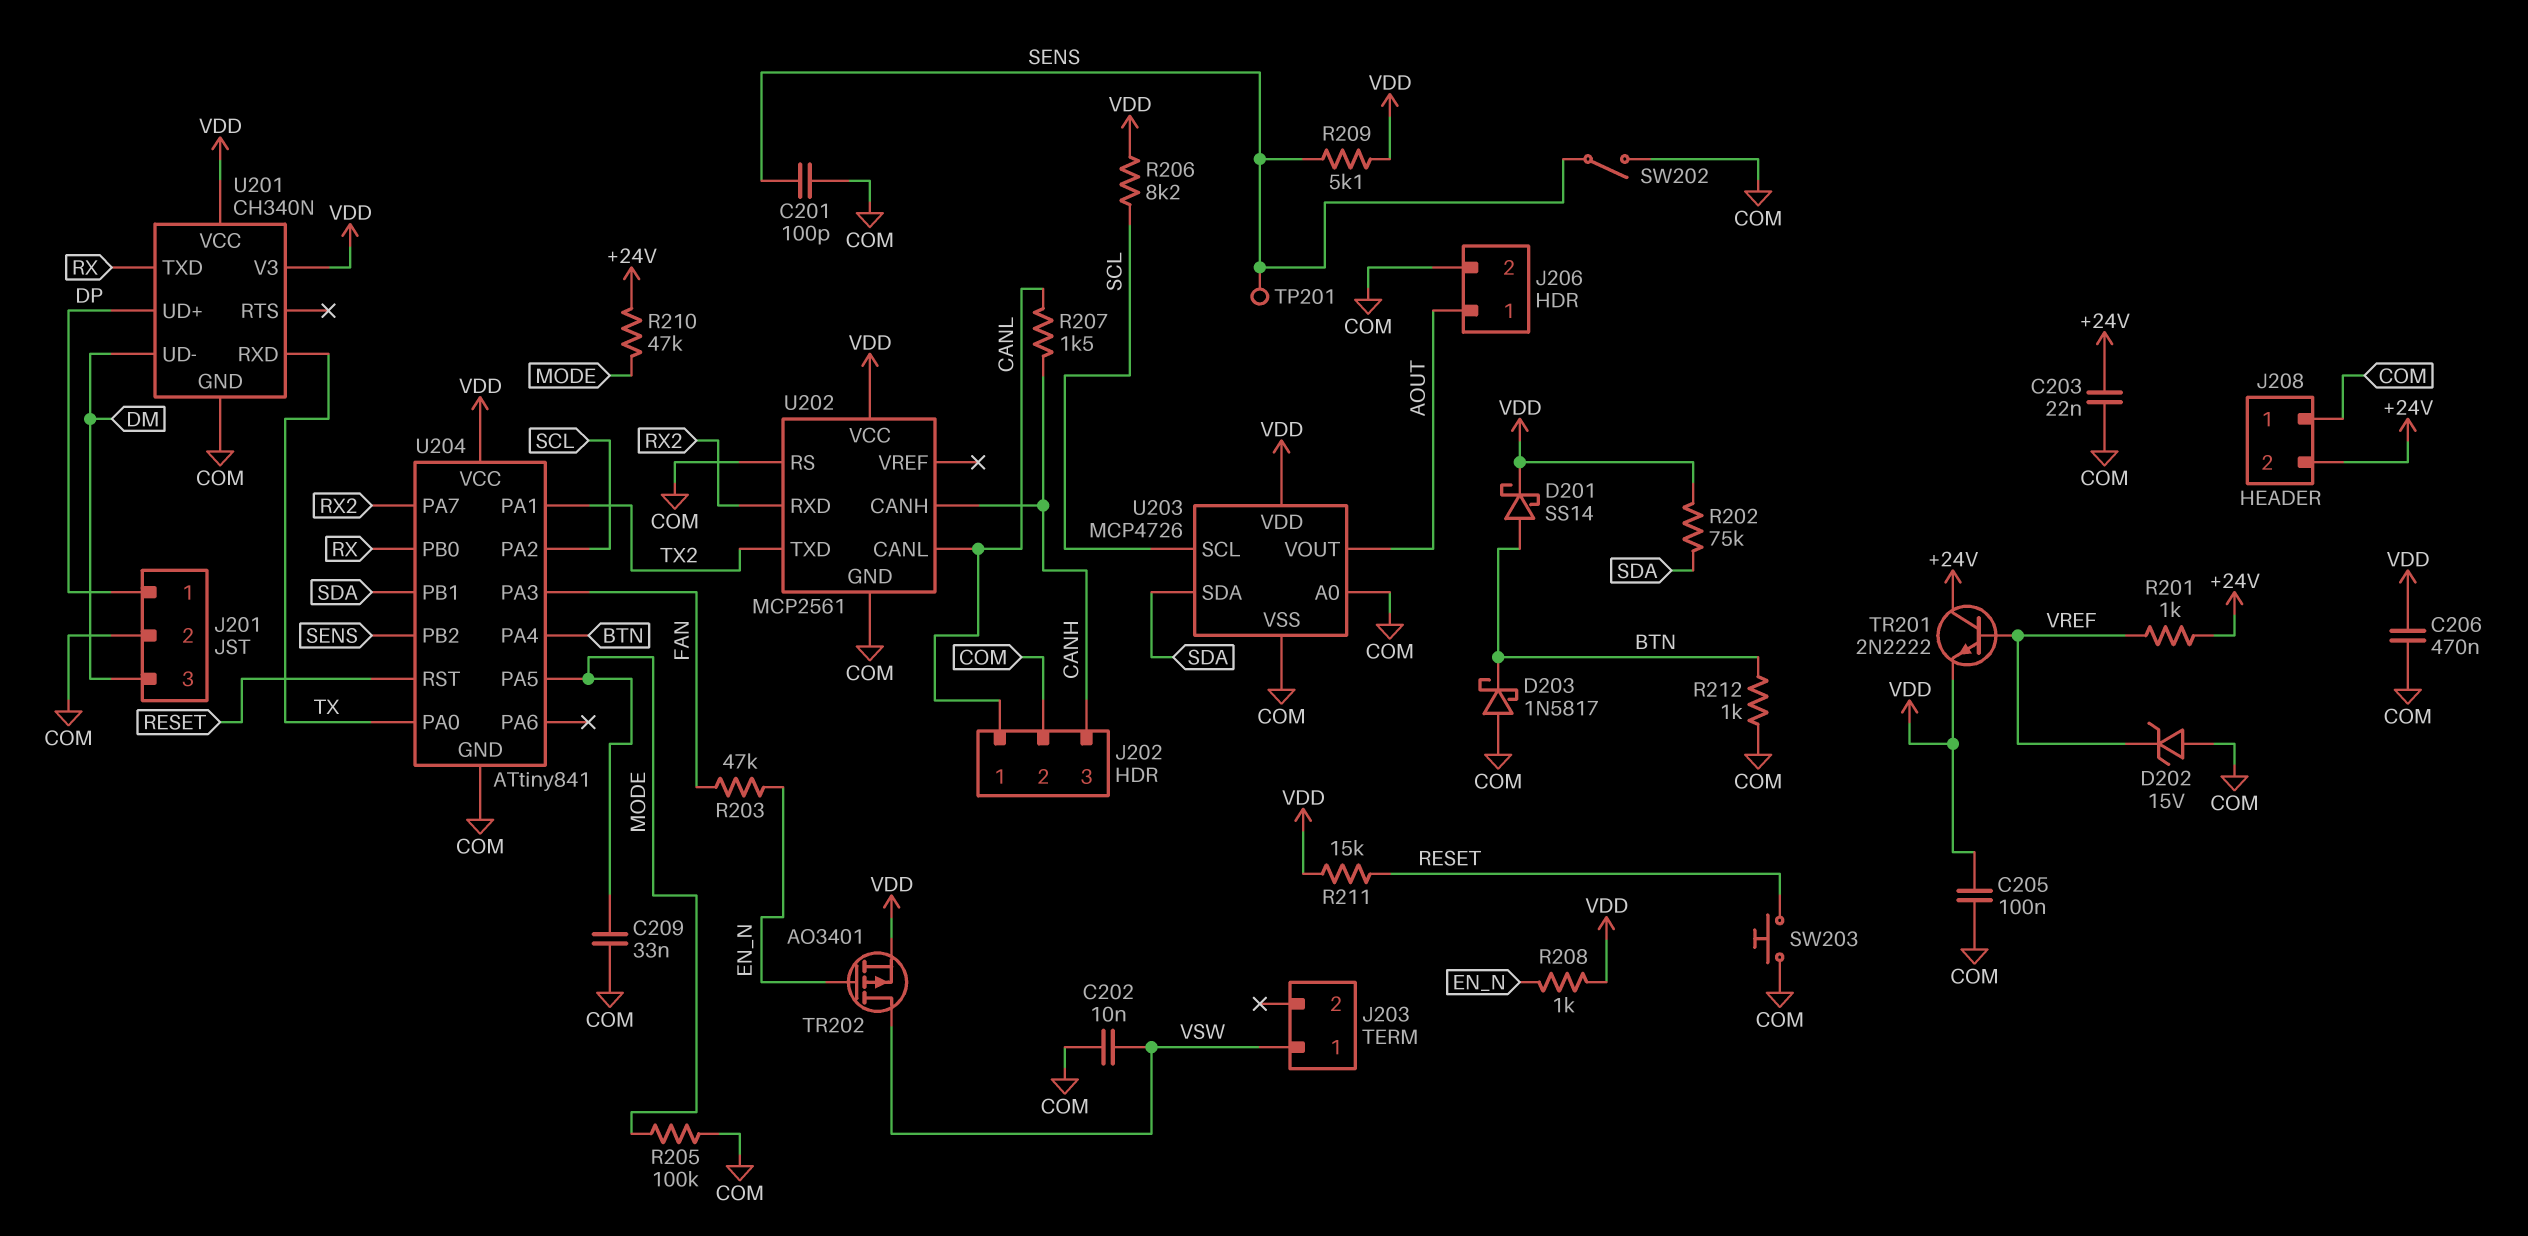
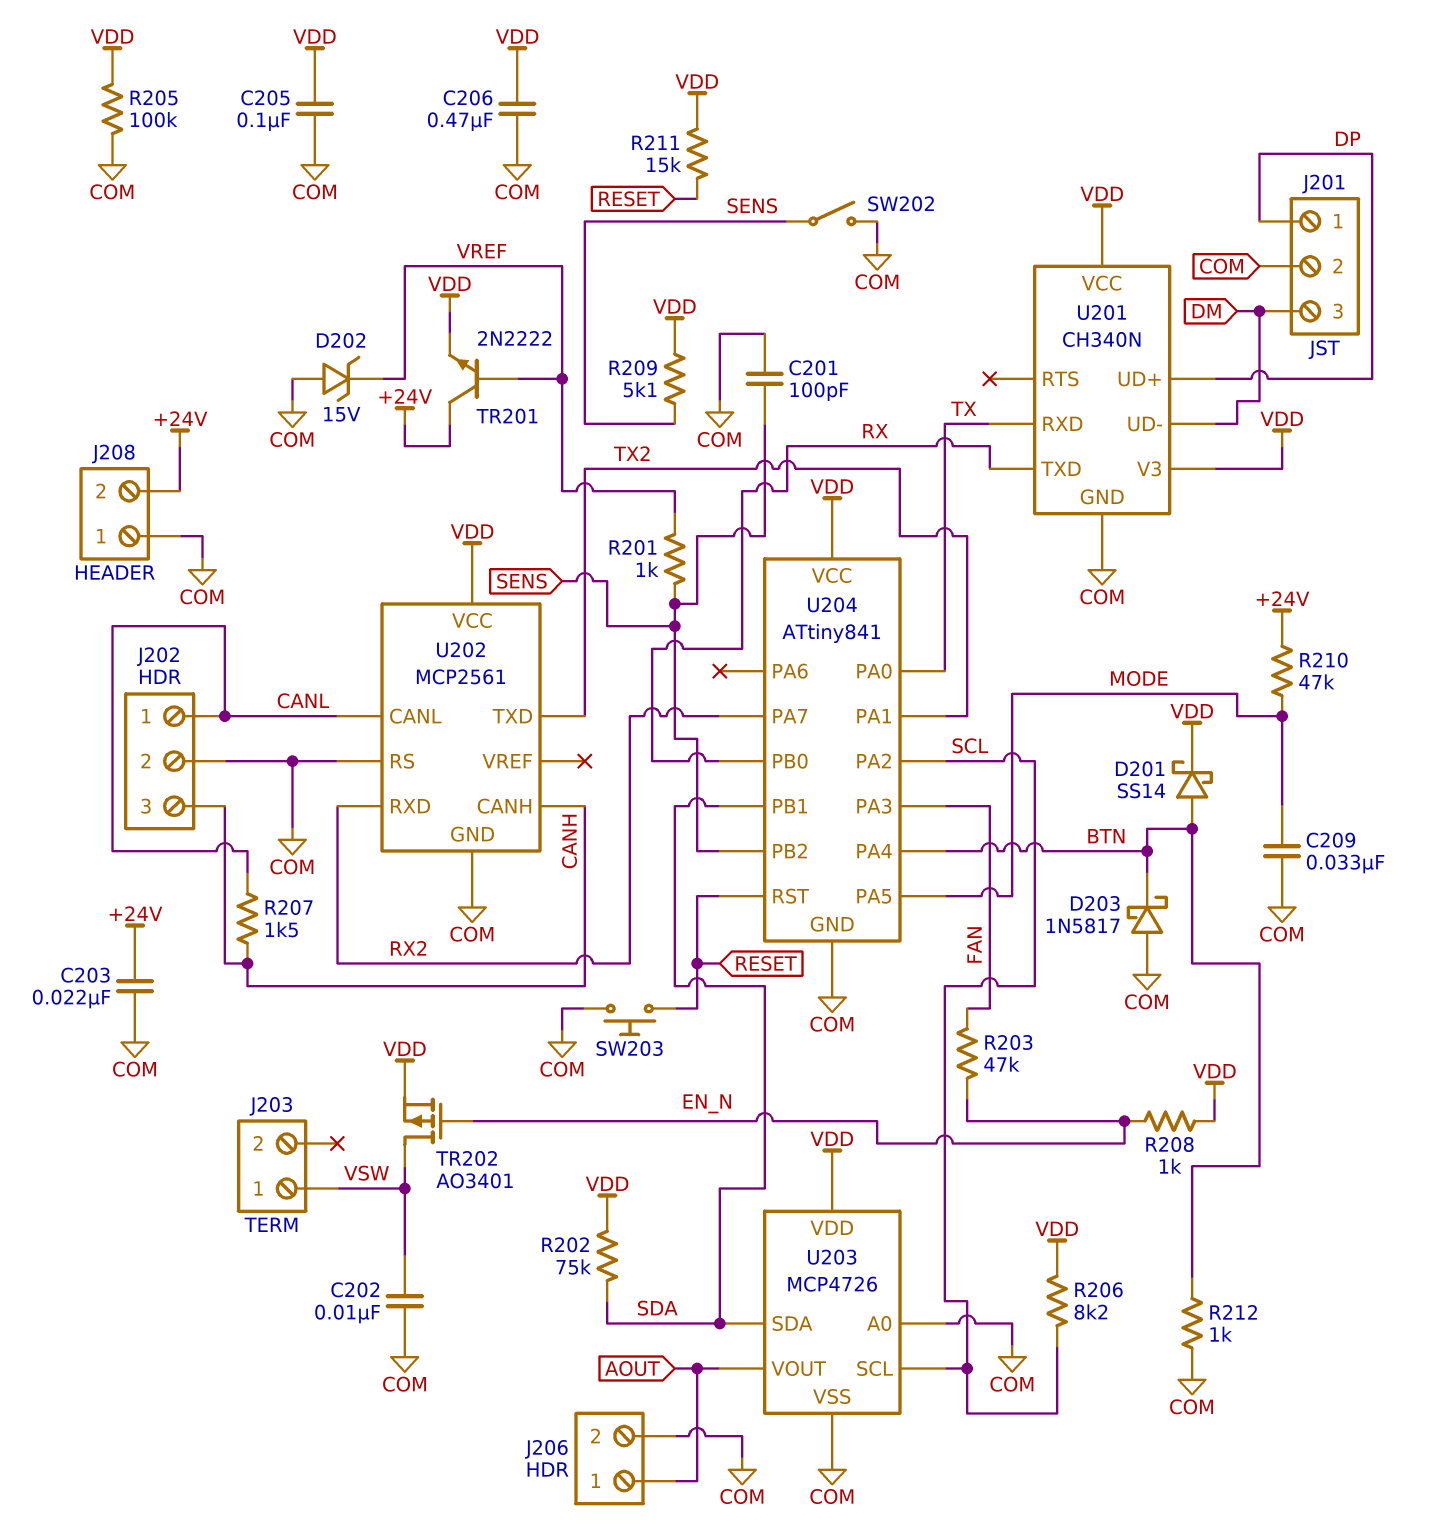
R201: 1k (+24V, VREF) -> 1k (SENS, VREF)
R205: 100k (COM, MODE) -> 100k (COM, VDD)
TP201: test point (SENS) -> none

